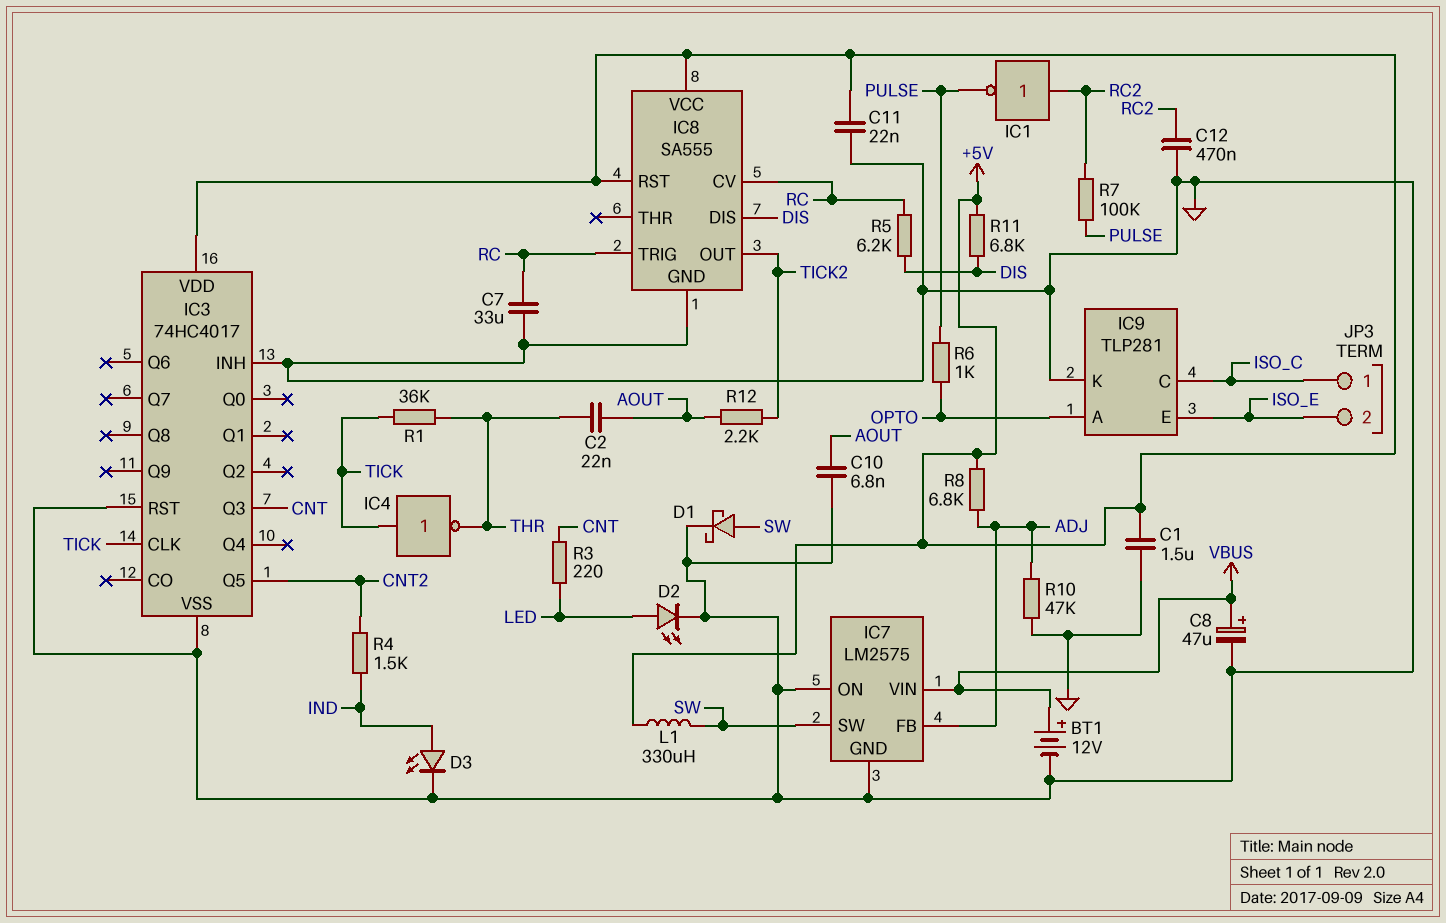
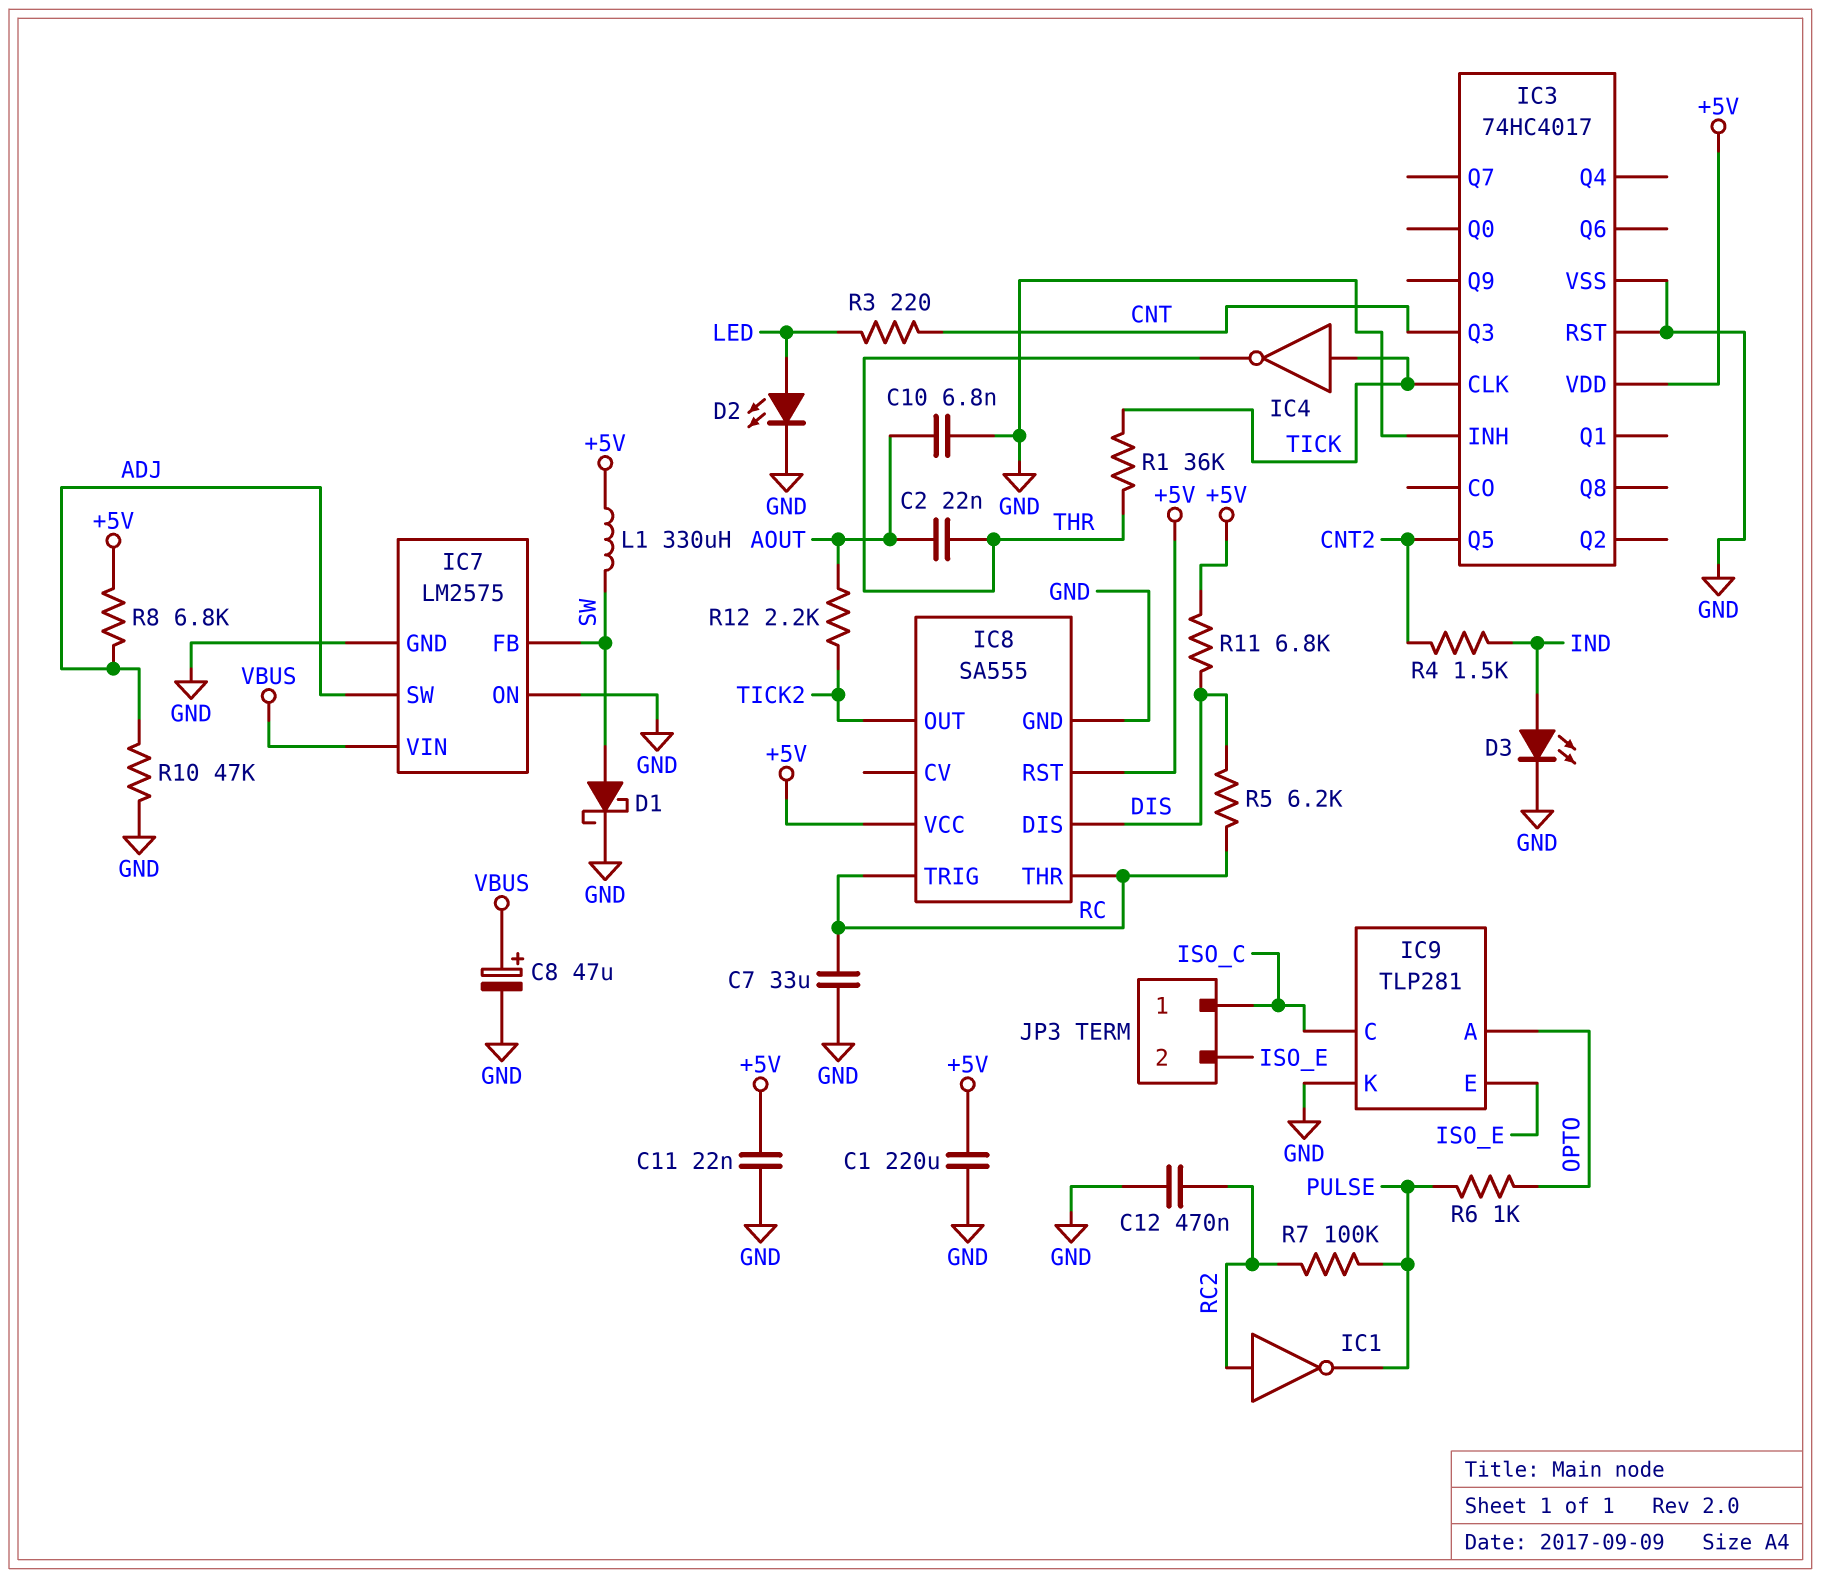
BT1: 12V (plus VBUS, minus GND) -> none
C1: 1.5uF (+5V, GND) -> 220uF (+5V, GND)
IC7 pin FB: ADJ -> SW
IC7 pin SW: SW -> ADJ
IC8 pin CV: RC -> none
IC8 pin THR: none -> RC

